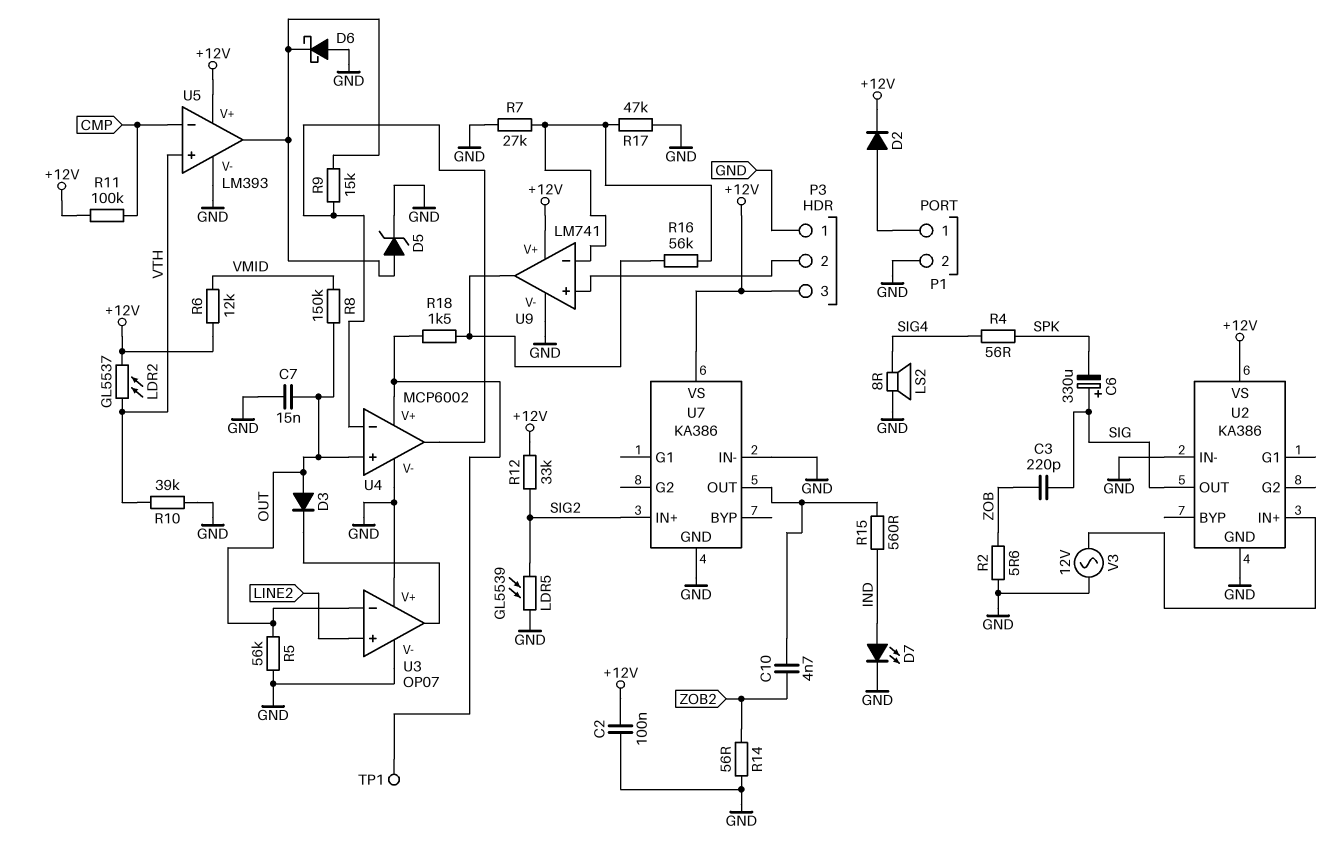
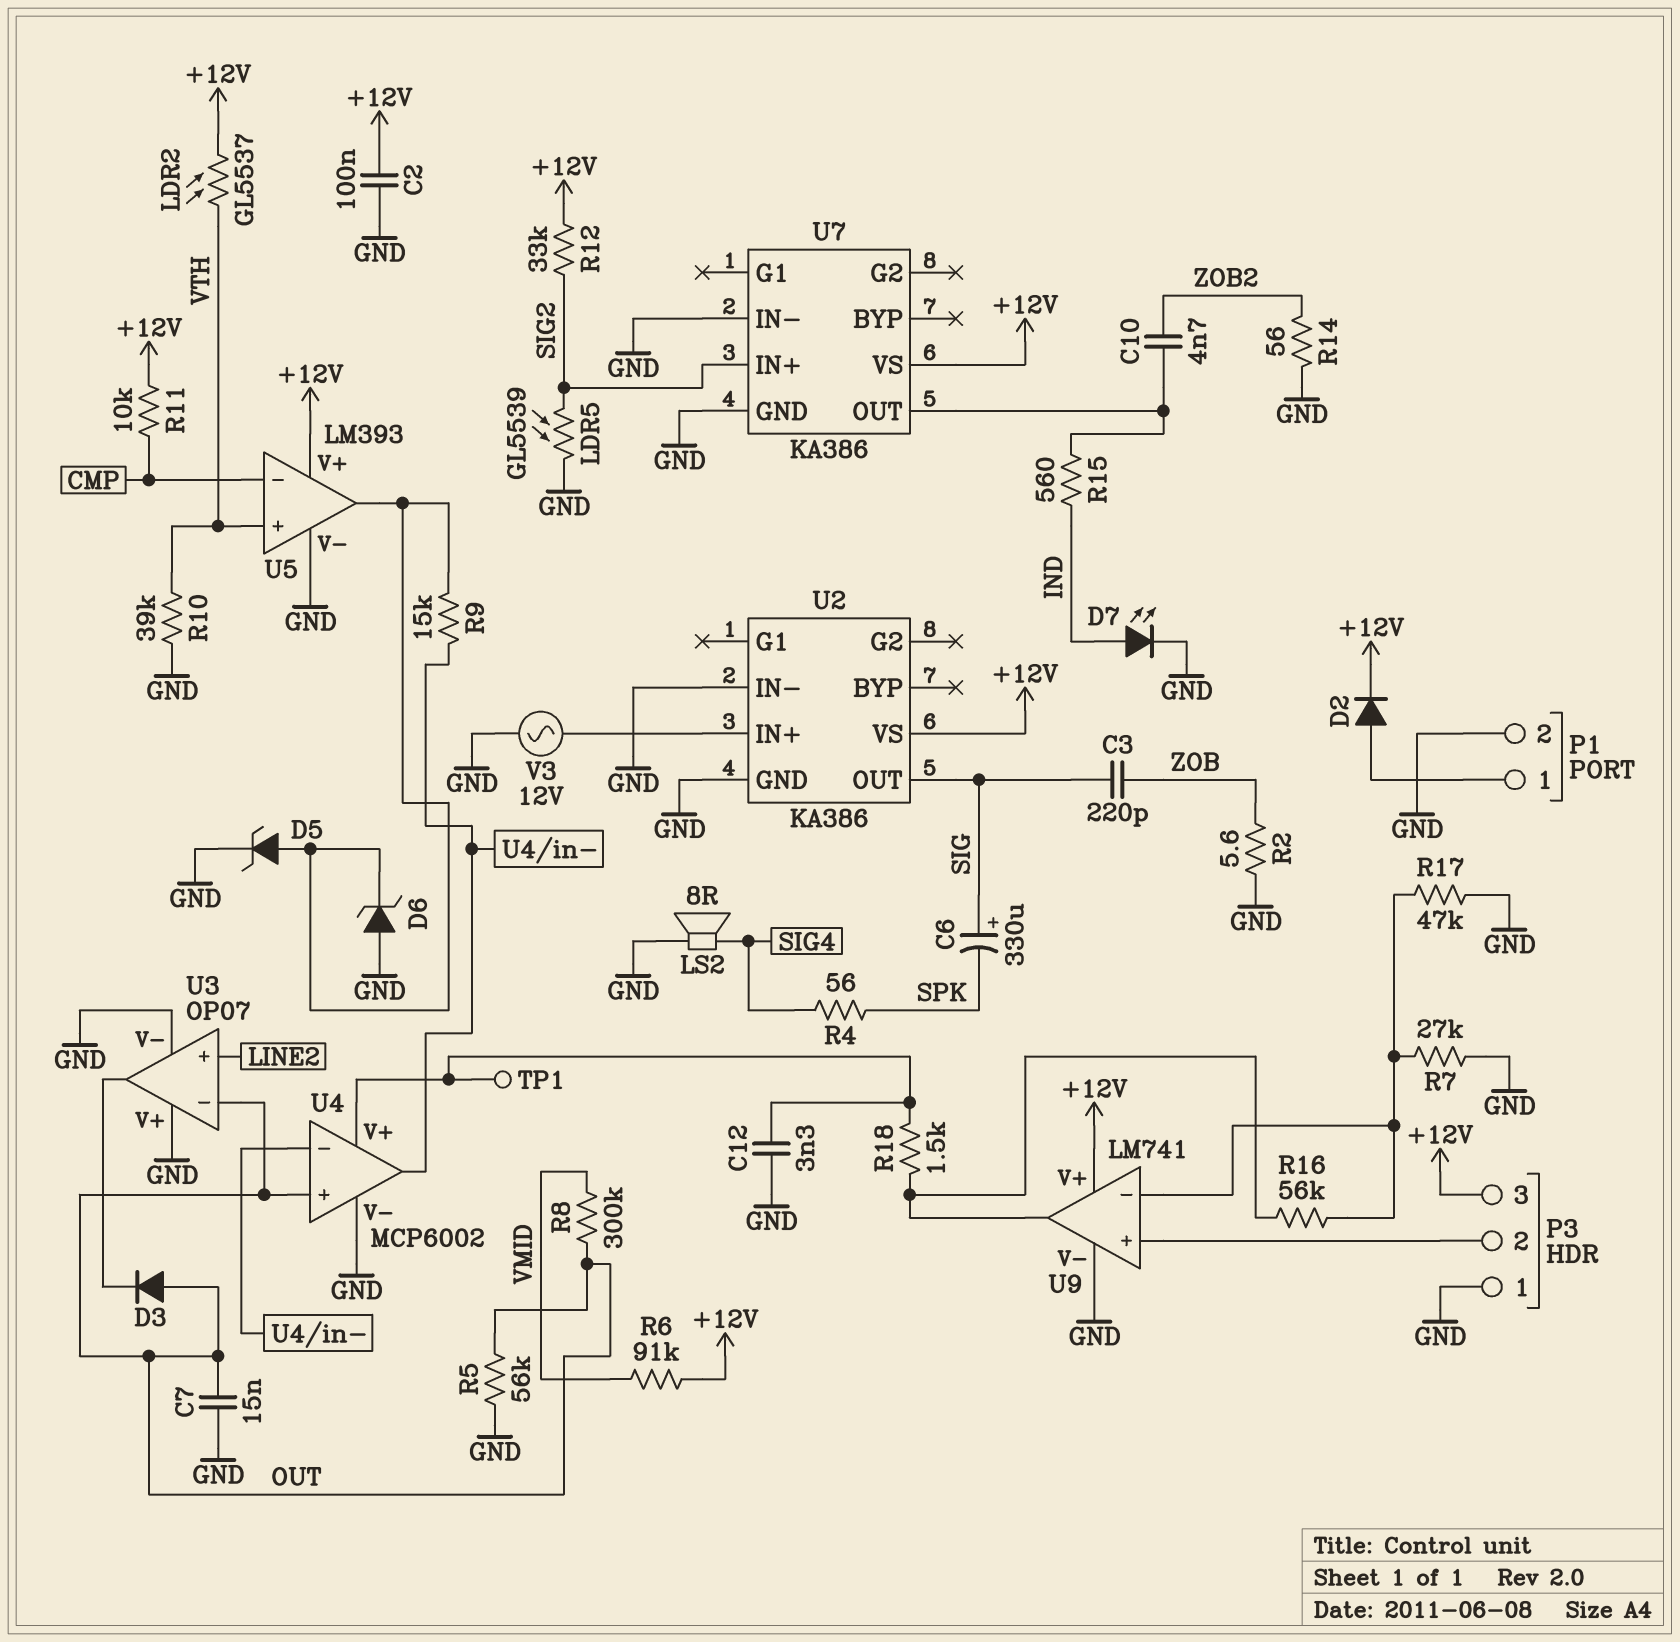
C12: none -> 3.3nF (GND, U4/V+)
D6: schottky (A GND, K U5/out) -> zener (A GND, K U5/out)
R6: 12k (+12V, VMID) -> 91k (+12V, VMID)
R8: 150k (OUT, VMID) -> 300k (OUT, VMID)
R11: 100k (+12V, CMP) -> 10k (+12V, CMP)

